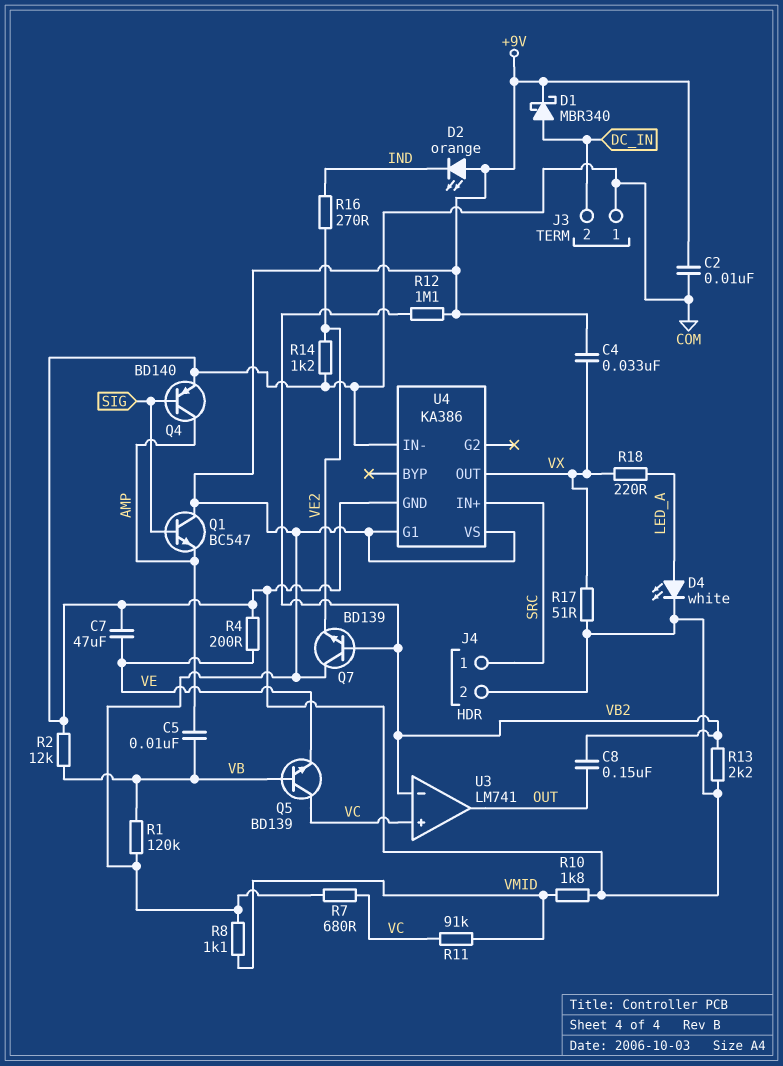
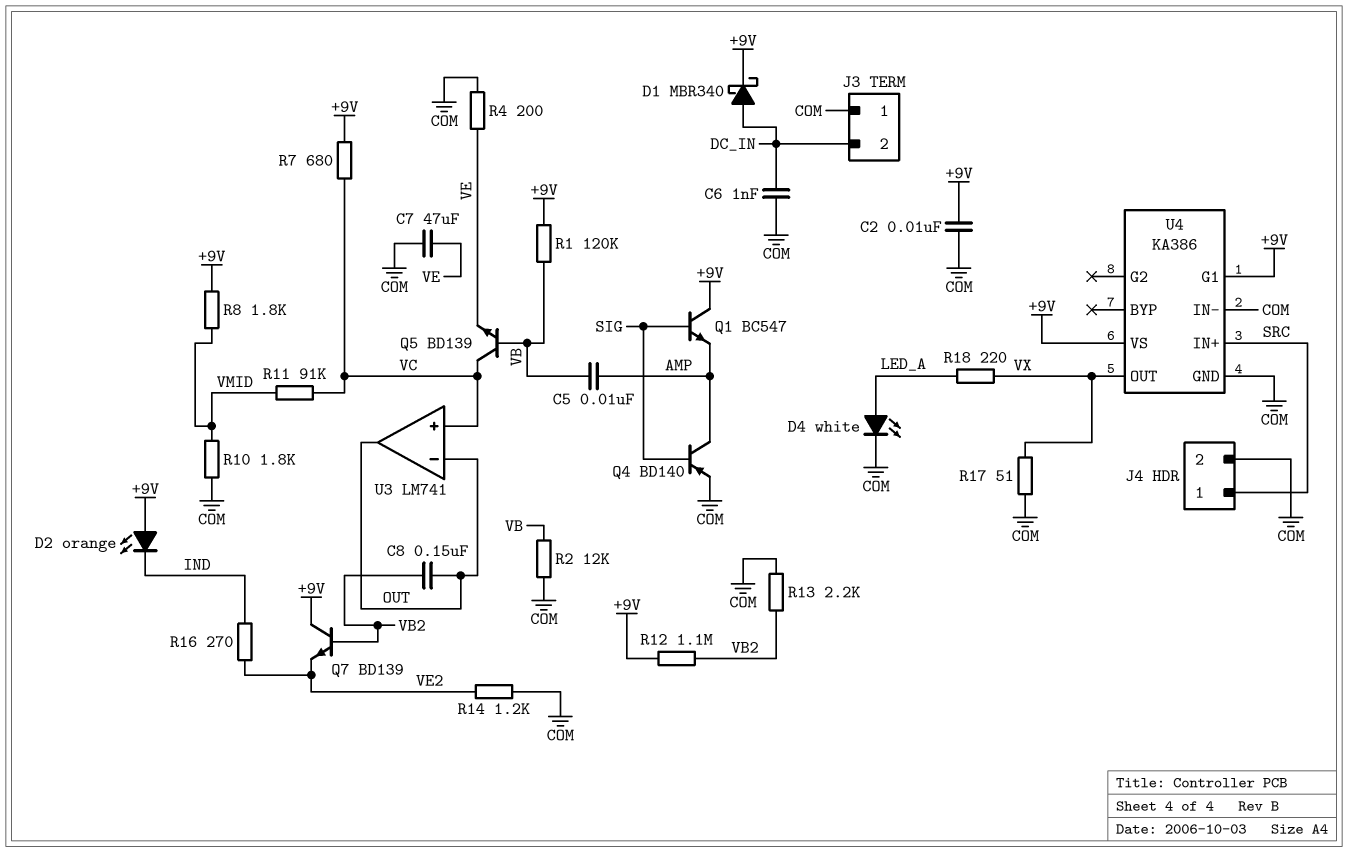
C4: 33nF (+9V, VX) -> none
C6: none -> 1nF (COM, DC_IN)
R8: 1.1k (+9V, VMID) -> 1.8k (+9V, VMID)
U3 pin in-: VB2 -> OUT

